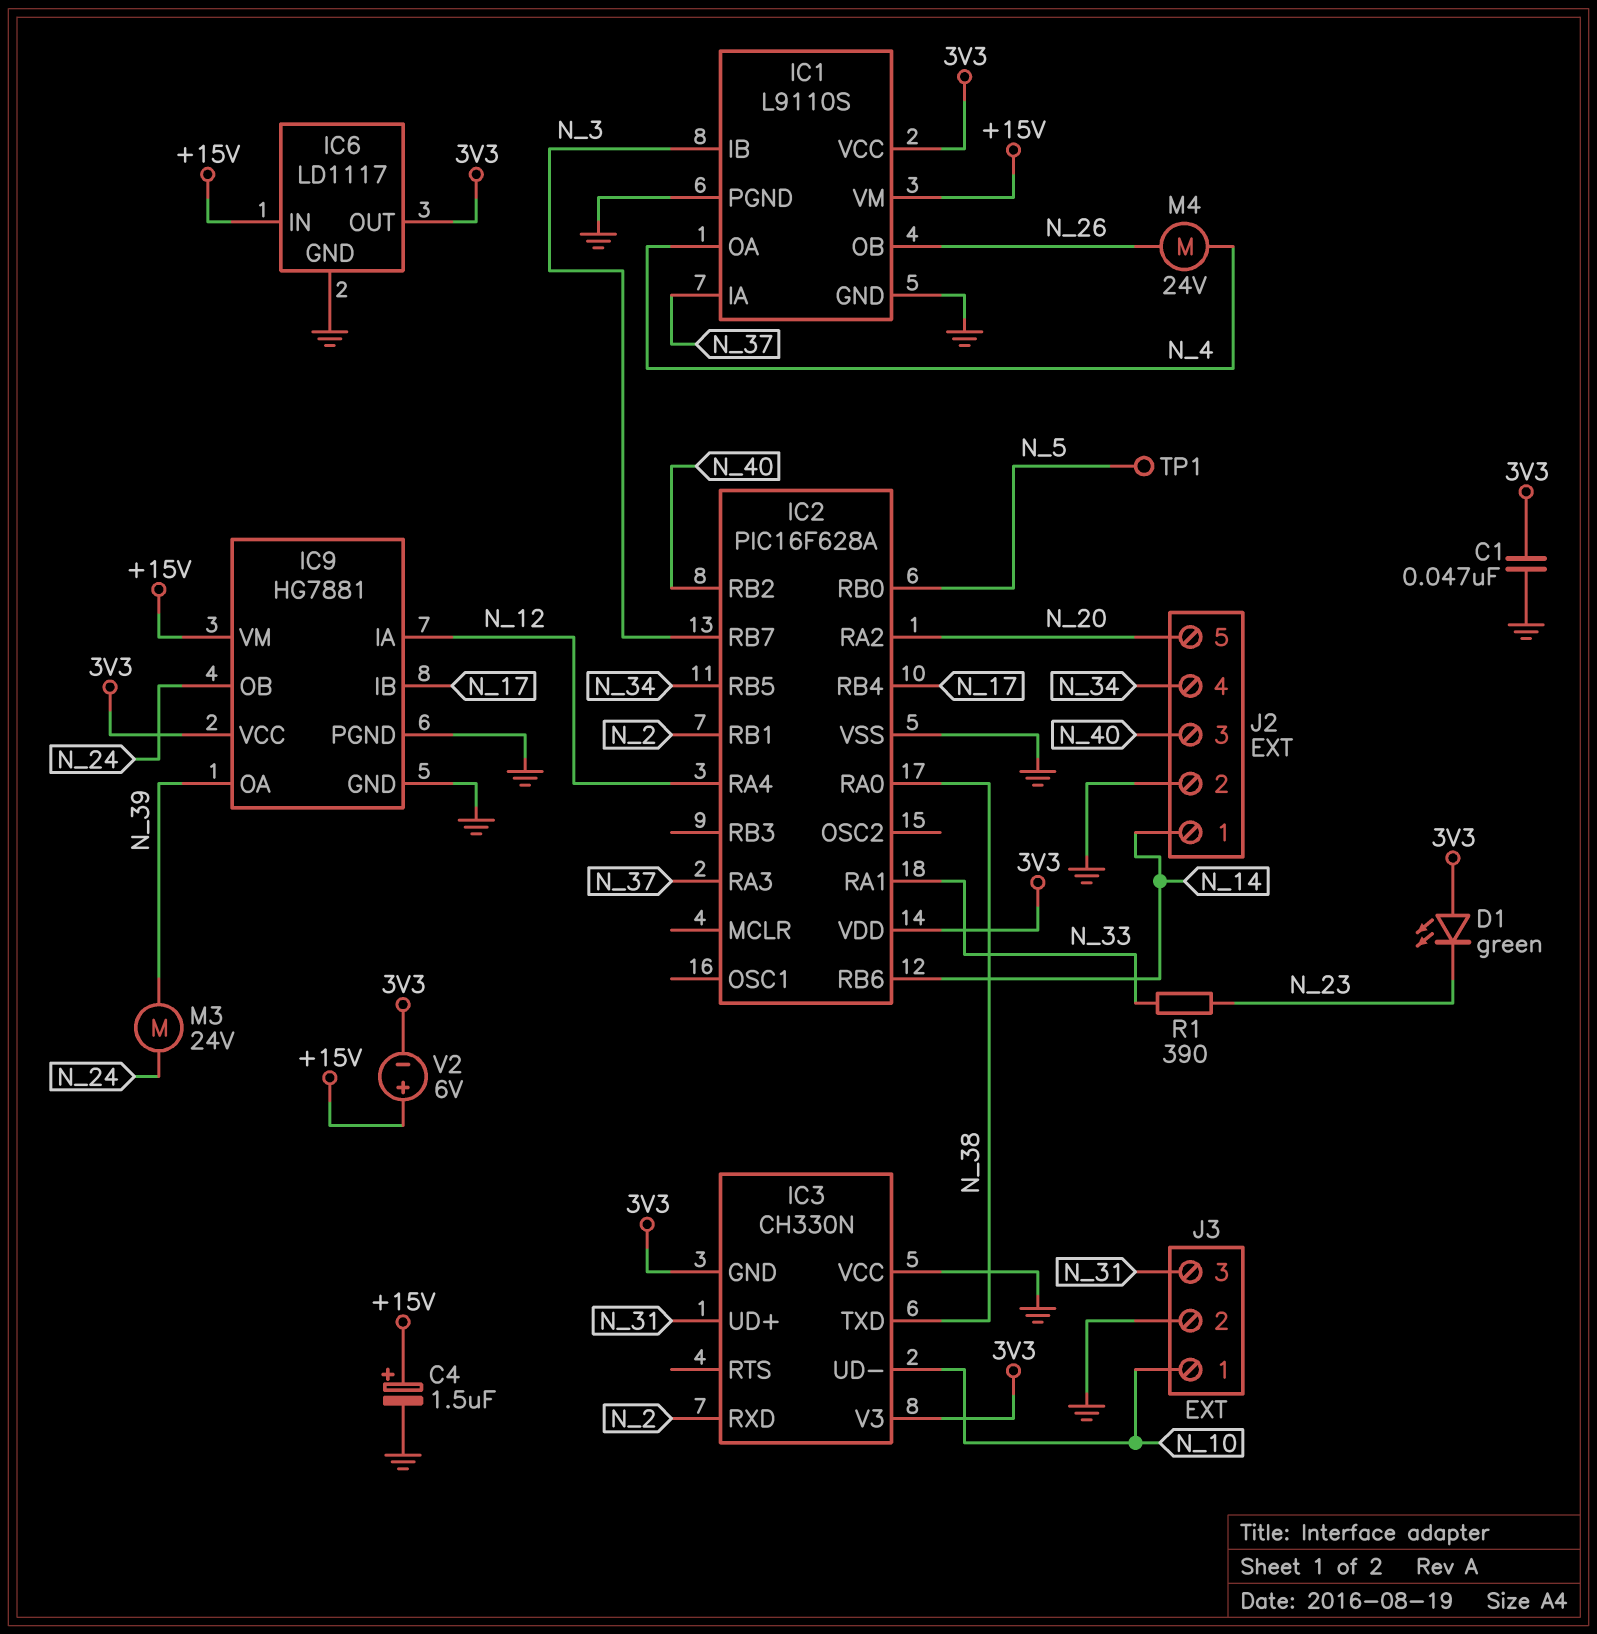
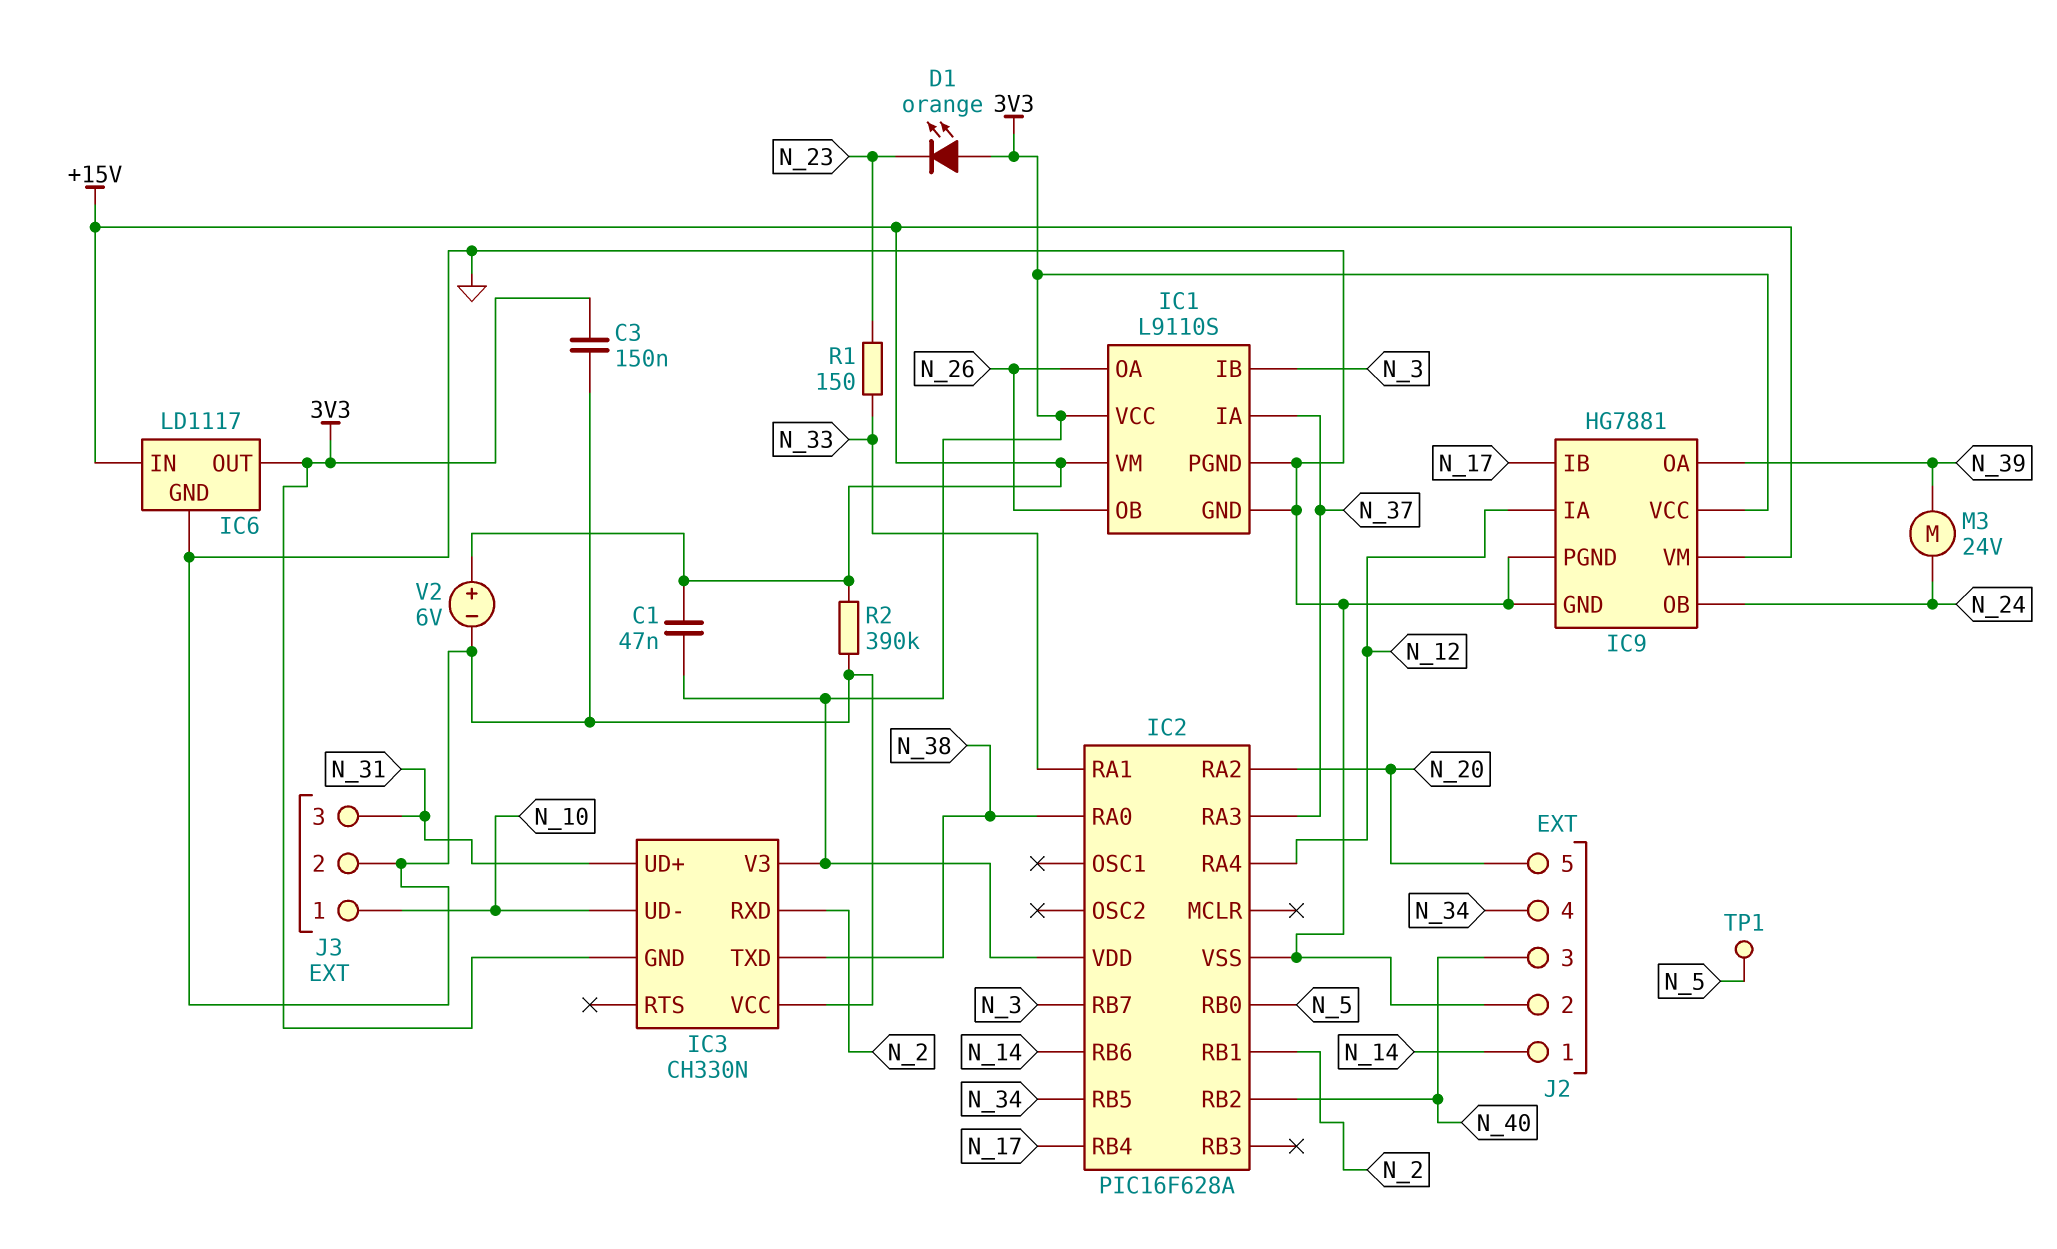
C1: 47nF (3V3, GND) -> 47nF (+15V, 3V3)
C3: none -> 150nF (3V3, GND)
C4: 1.5uF (plus +15V, minus GND) -> none
D1: LED green (A 3V3, K N_23) -> LED orange (A 3V3, K N_23)
IC1 pin OA: N_4 -> N_26
M4: motor 24V (N_4, N_26) -> none
R1: 390 (N_23, N_33) -> 150 (N_23, N_33)
R2: none -> 390k (+15V, GND)
V2: 6V (plus +15V, minus 3V3) -> 6V (plus +15V, minus GND)

